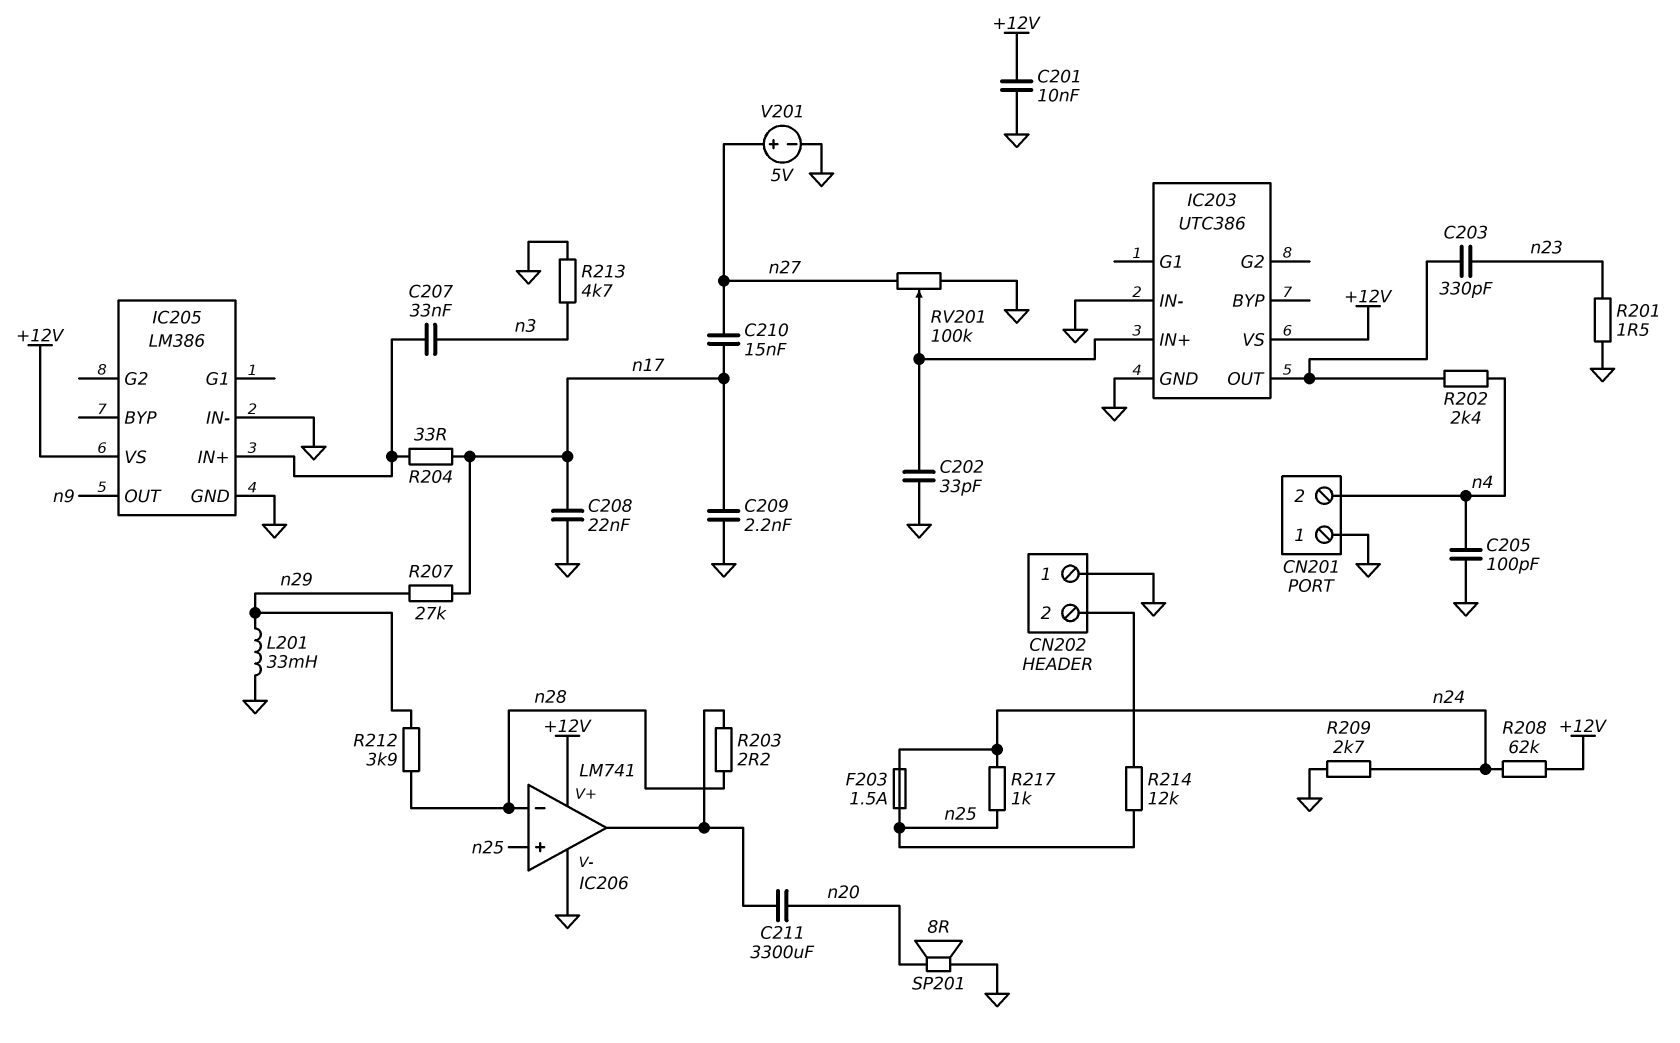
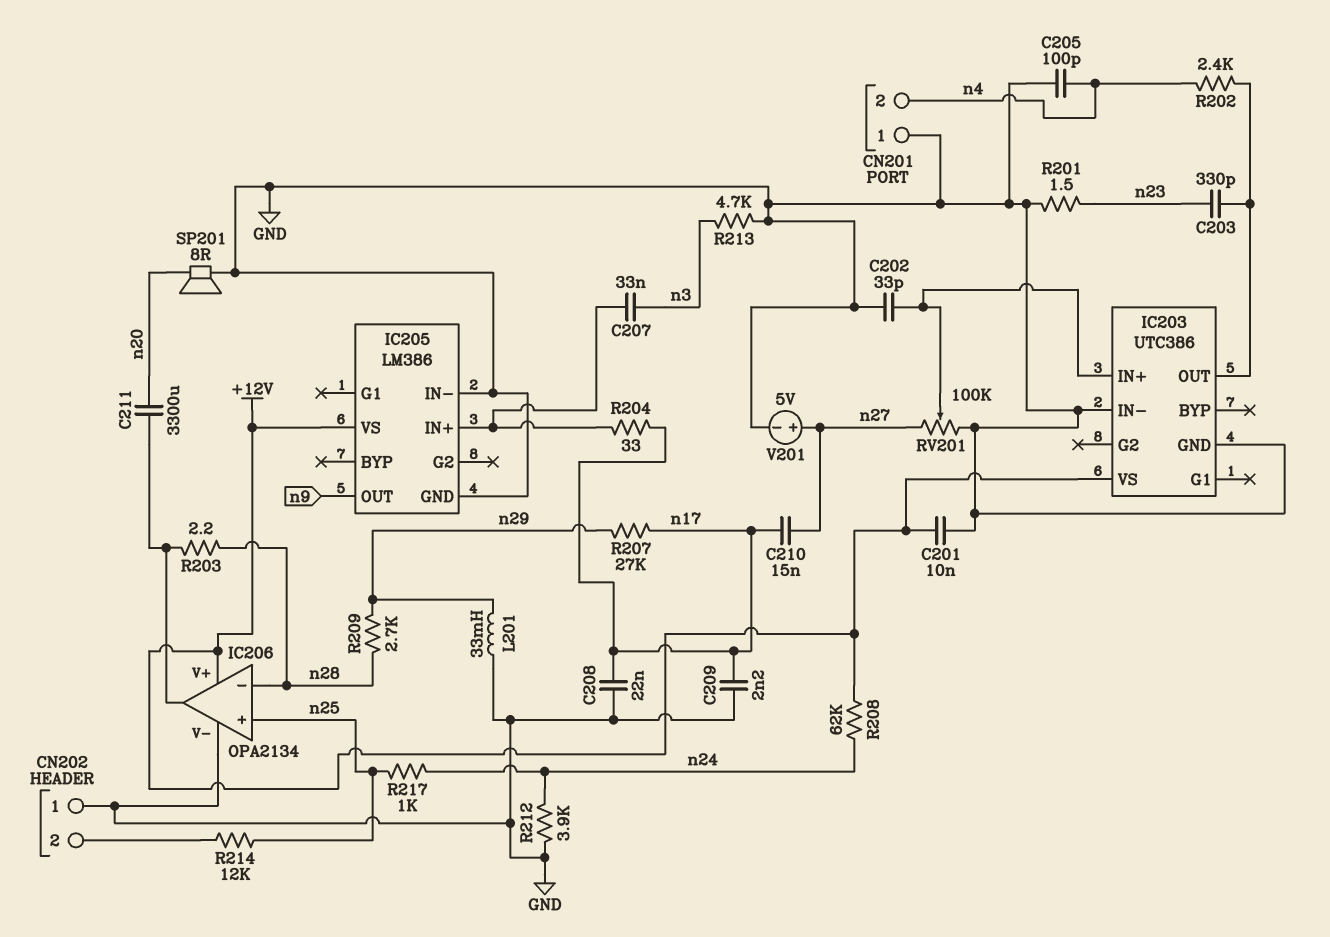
F203: 1.5A (n24, n25) -> none
IC206: LM741 -> OPA2134
R209: 2.7k (GND, n24) -> 2.7k (n28, n29)
R212: 3.9k (n28, n29) -> 3.9k (GND, n24)

